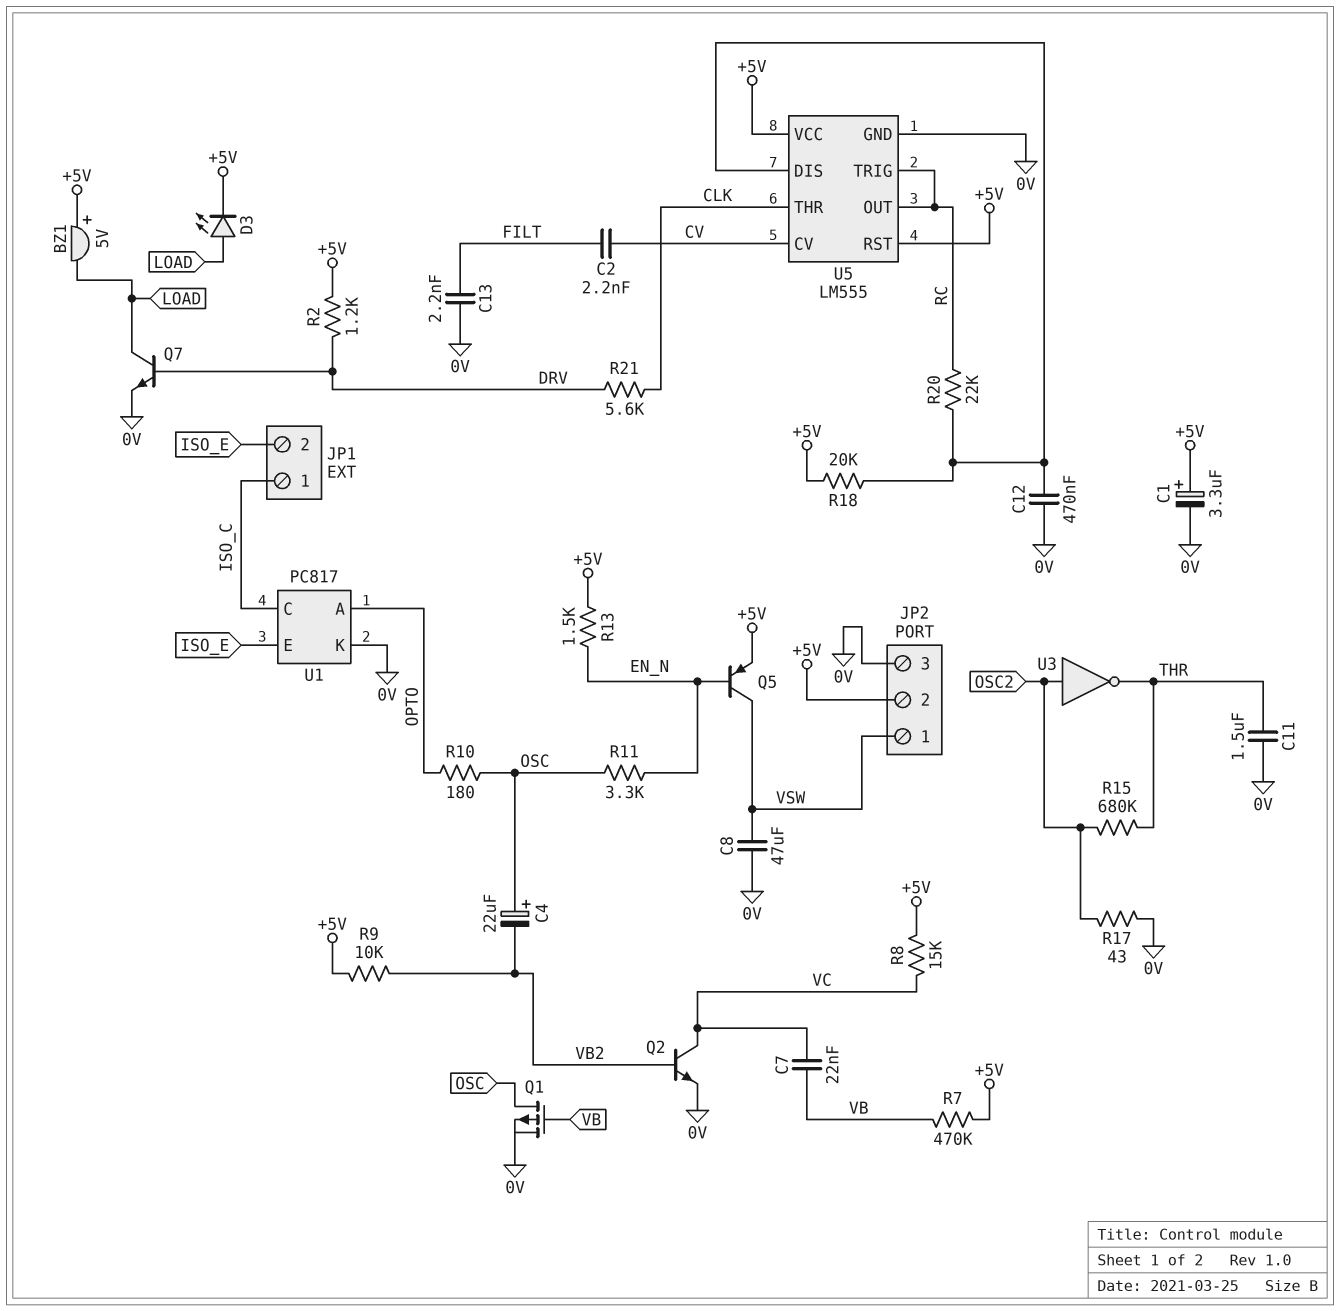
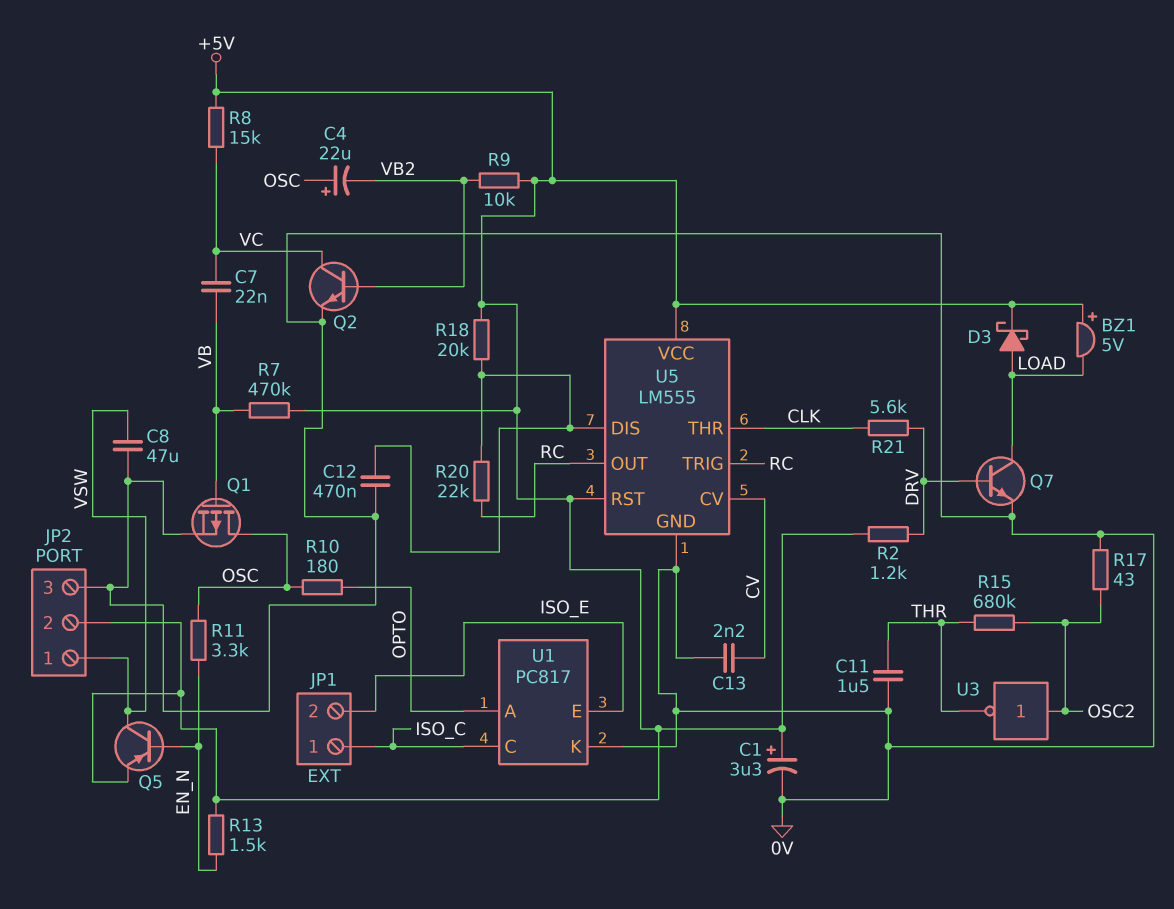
C2: 2.2nF (CV, FILT) -> none
C13: 2.2nF (0V, FILT) -> 2.2nF (0V, CV)
D3: LED (A LOAD, K +5V) -> schottky (A LOAD, K +5V)

